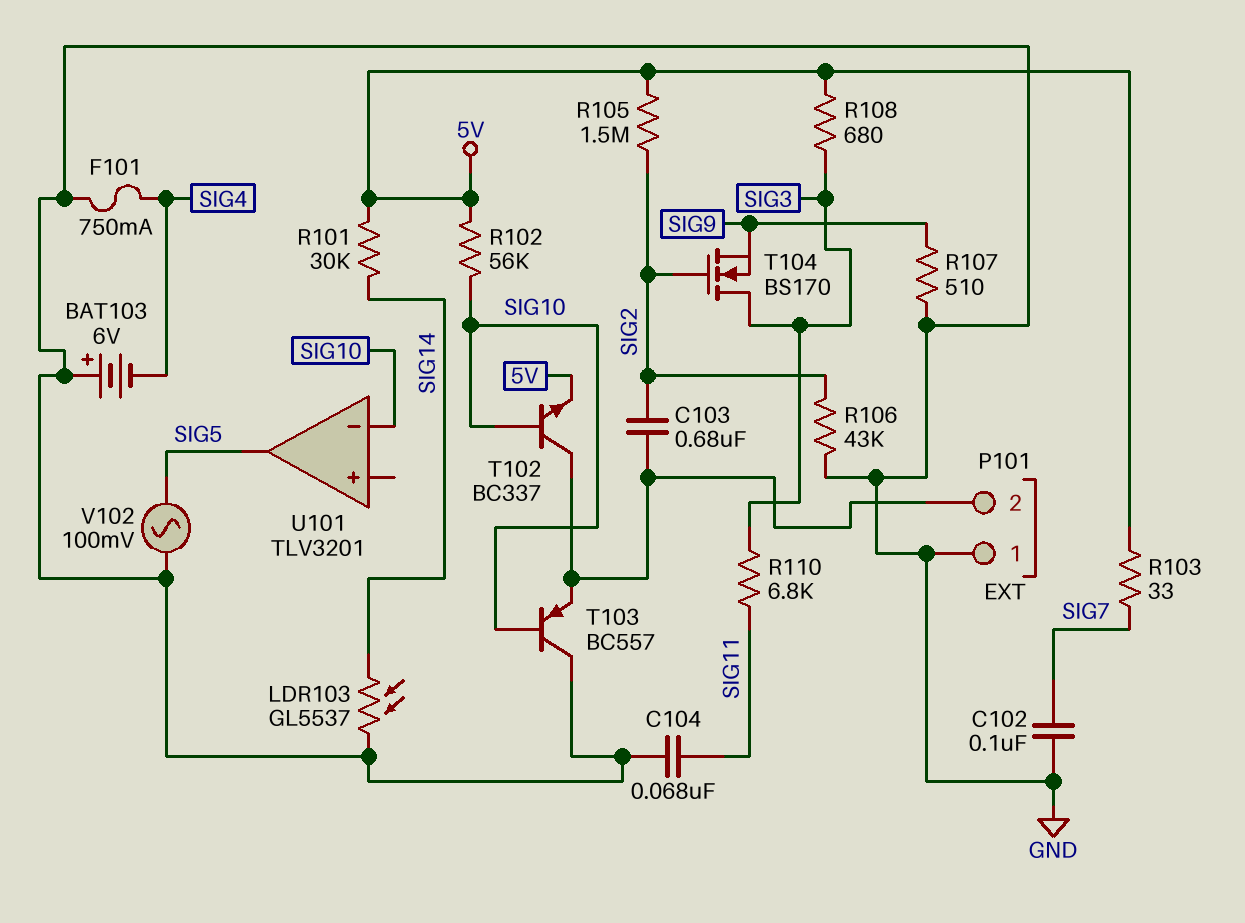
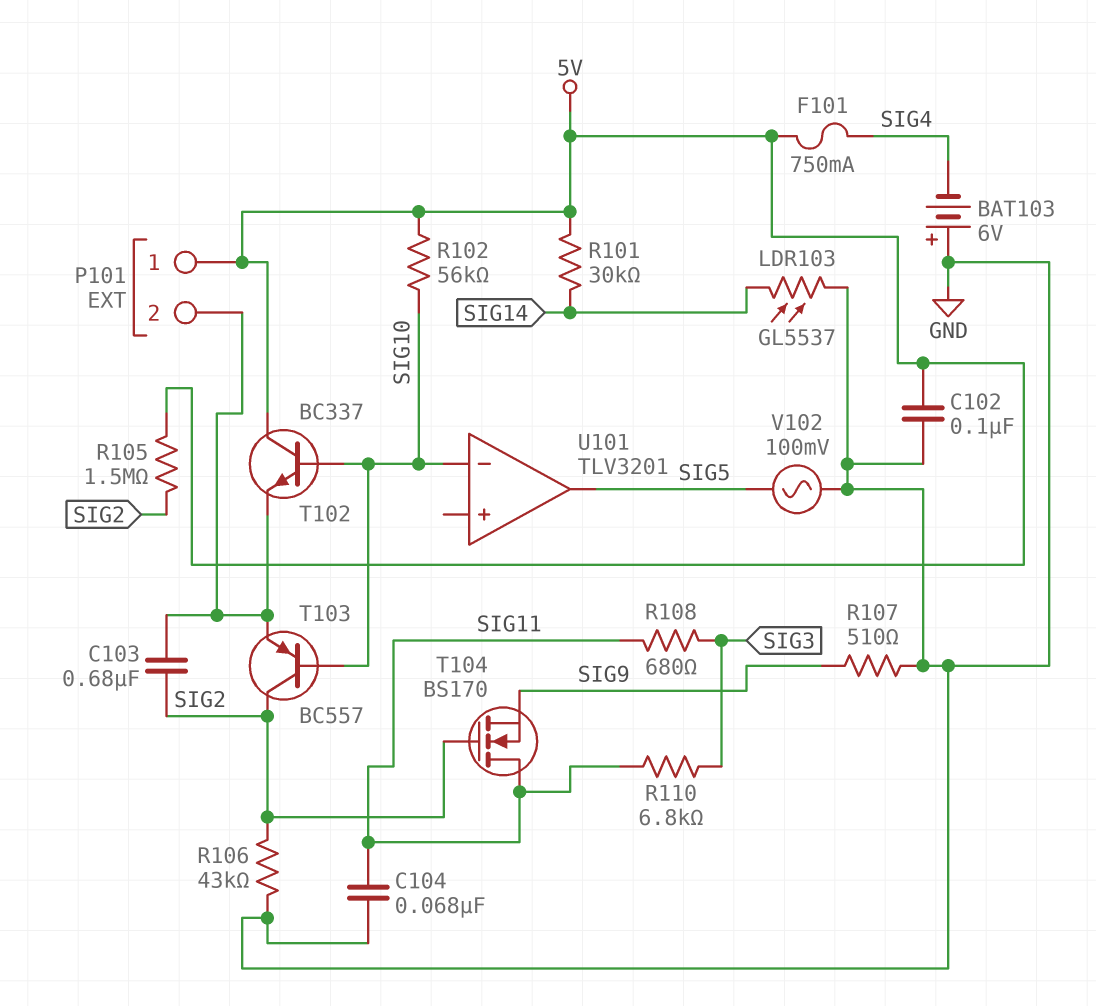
C102: 100nF (GND, SIG7) -> 100nF (5V, GND)
F101: 750mA (GND, SIG4) -> 750mA (5V, SIG4)
P101 pin 1: GND -> 5V
R103: 33 (5V, SIG7) -> none
R108: 680 (5V, SIG3) -> 680 (SIG3, SIG11)
T102: NPN BC337 (B SIG10, C P101/2, E 5V) -> NPN BC337 (B SIG10, C 5V, E P101/2)
T103: PNP BC557 (B SIG10, C GND, E P101/2) -> PNP BC557 (B SIG10, C SIG2, E P101/2)
T104: NMOS BS170 (G SIG2, D SIG3, S SIG9) -> NMOS BS170 (G SIG2, D SIG11, S SIG9)

